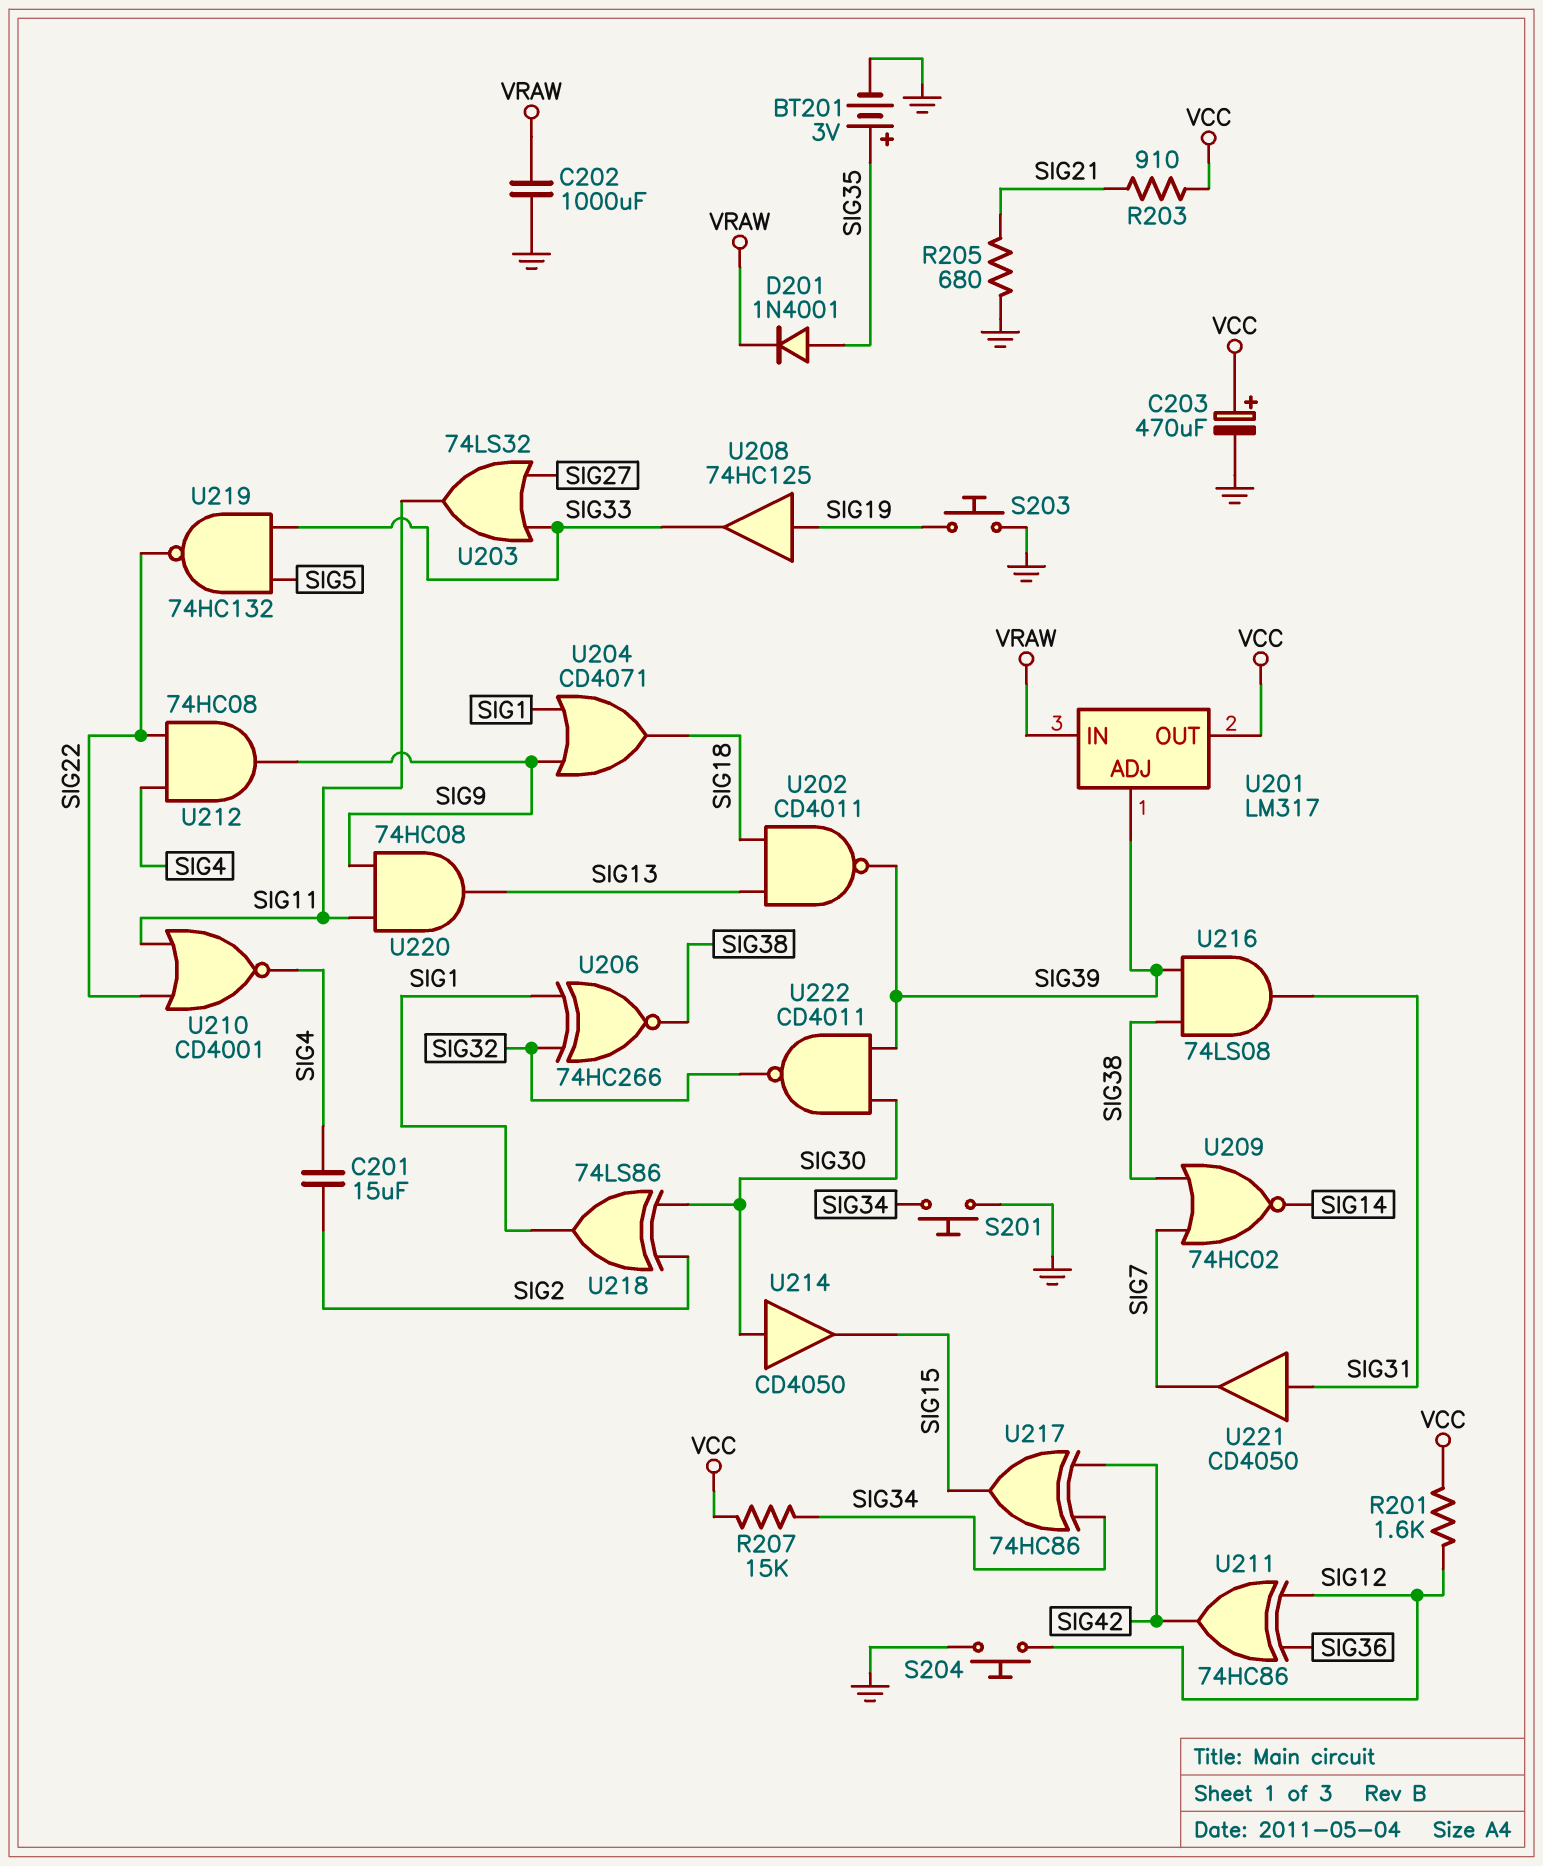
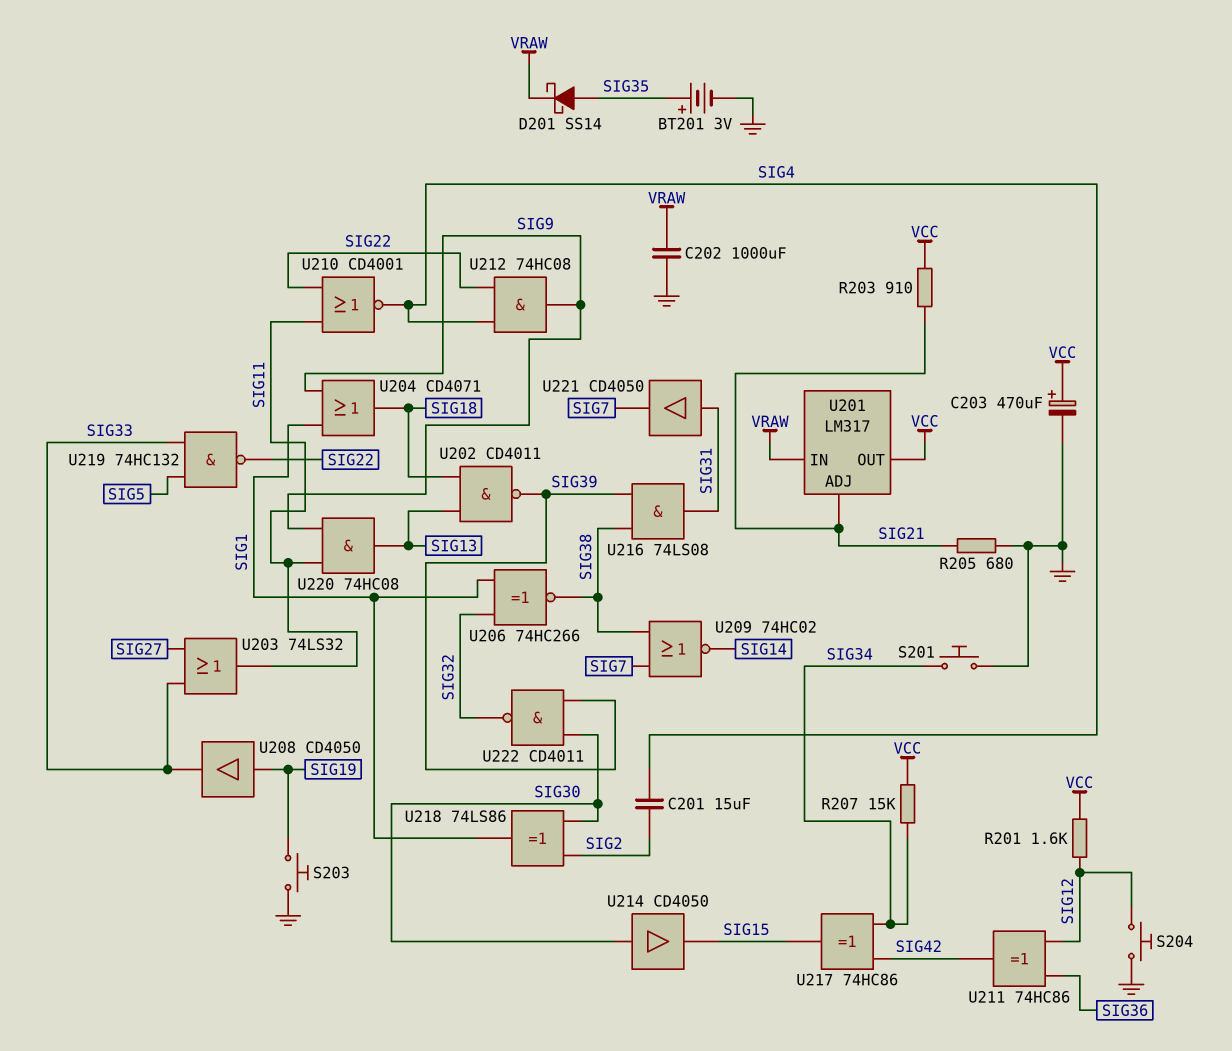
D201: diode 1N4001 (A SIG35, K VRAW) -> schottky SS14 (A SIG35, K VRAW)
U201 pin ADJ: SIG39 -> SIG21
U208: buffer 74HC125 (in SIG19, out SIG33) -> buffer CD4050 (in SIG19, out SIG33)

